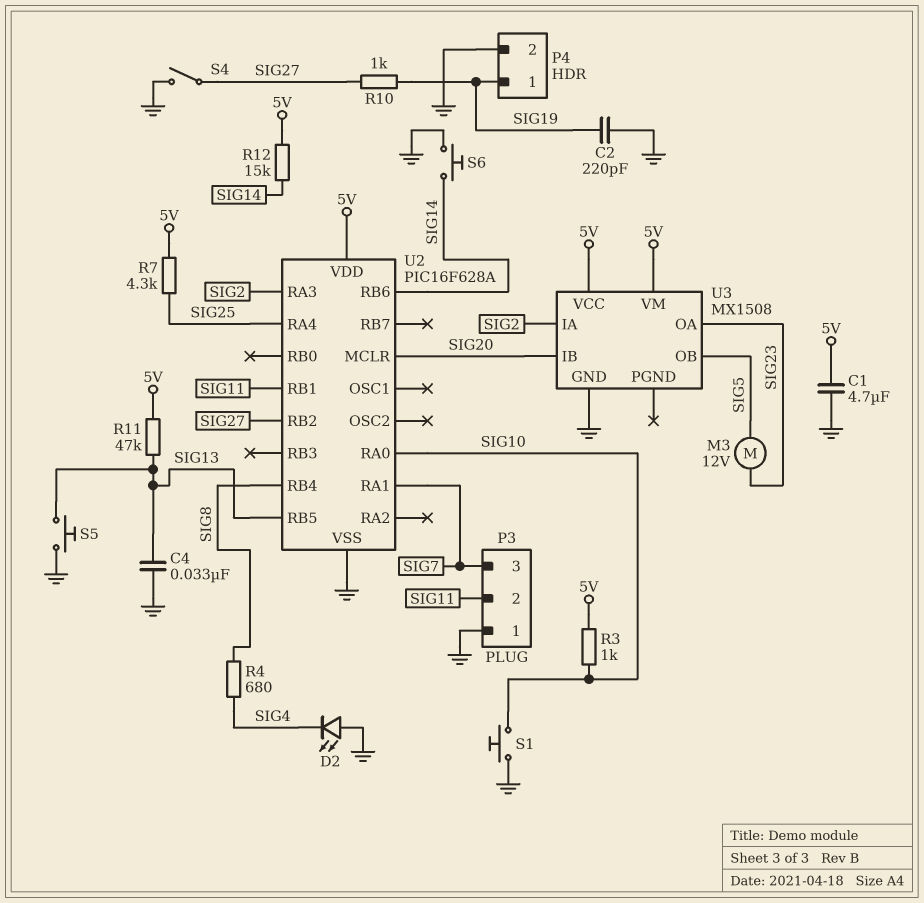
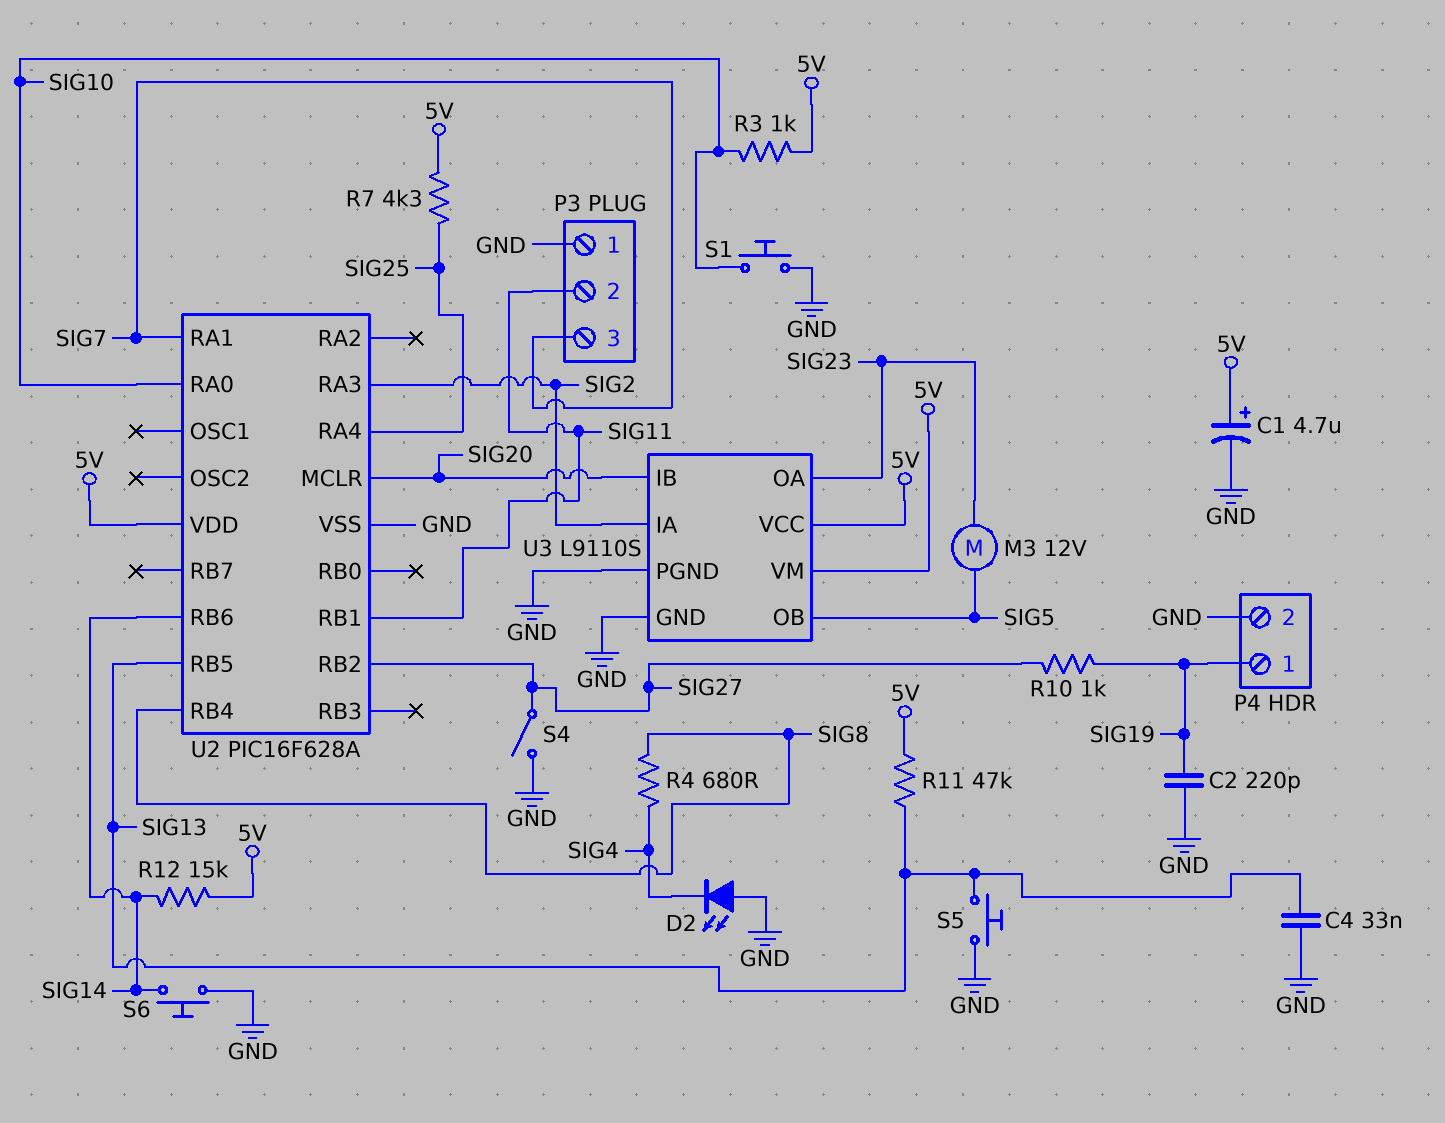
C1: 4.7uF (5V, GND) -> 4.7uF (plus 5V, minus GND)
U3: MX1508 -> L9110S
U3 pin PGND: none -> GND

